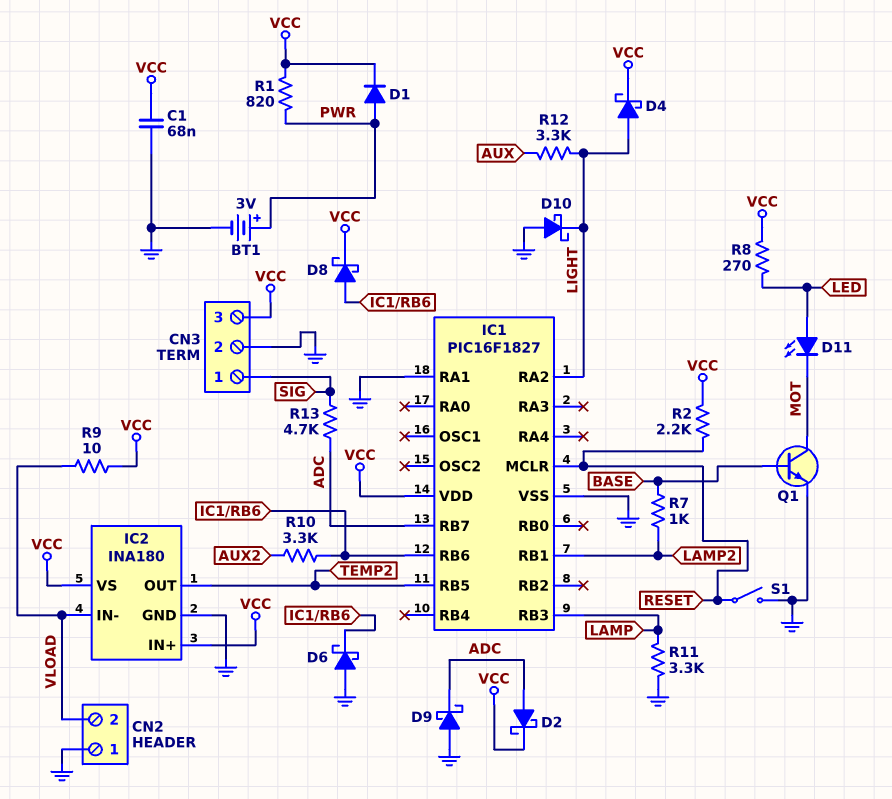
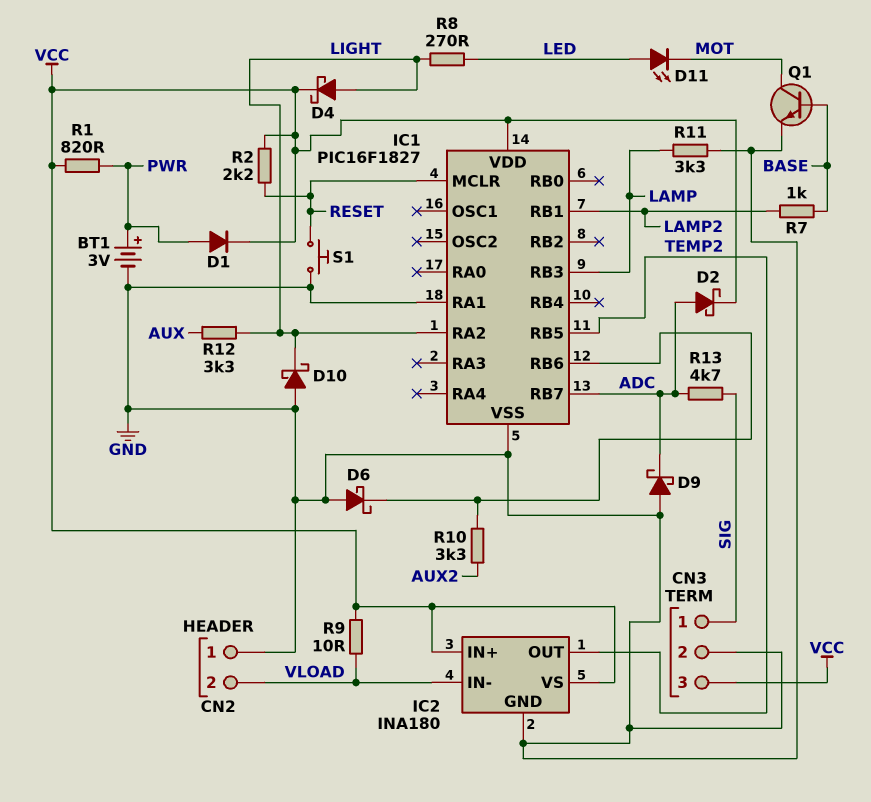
C1: 68nF (GND, VCC) -> none
D8: schottky (A IC1/RB6, K VCC) -> none
R8: 270 (LED, VCC) -> 270 (LED, LIGHT)
S1: switch (GND, RESET) -> button (GND, RESET)

